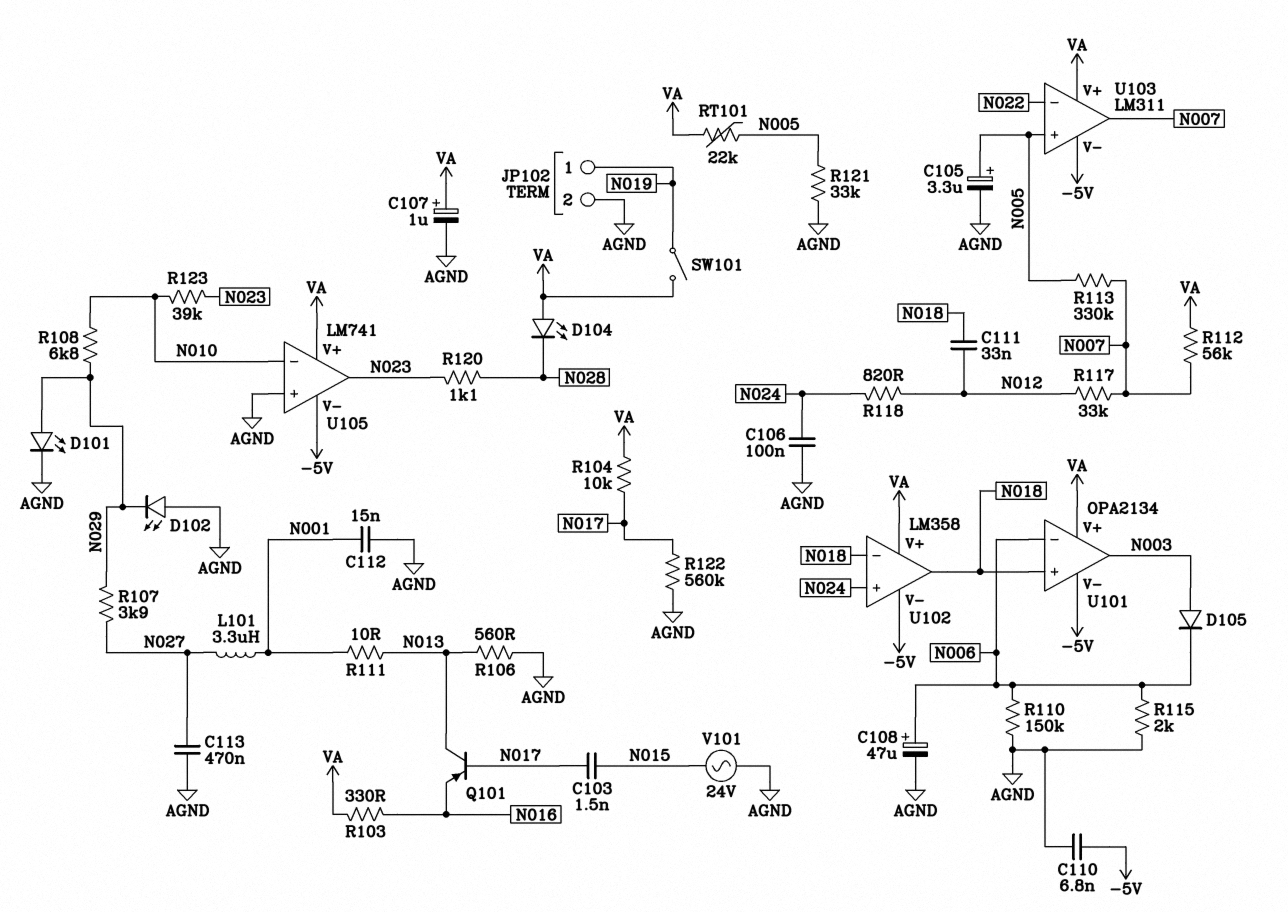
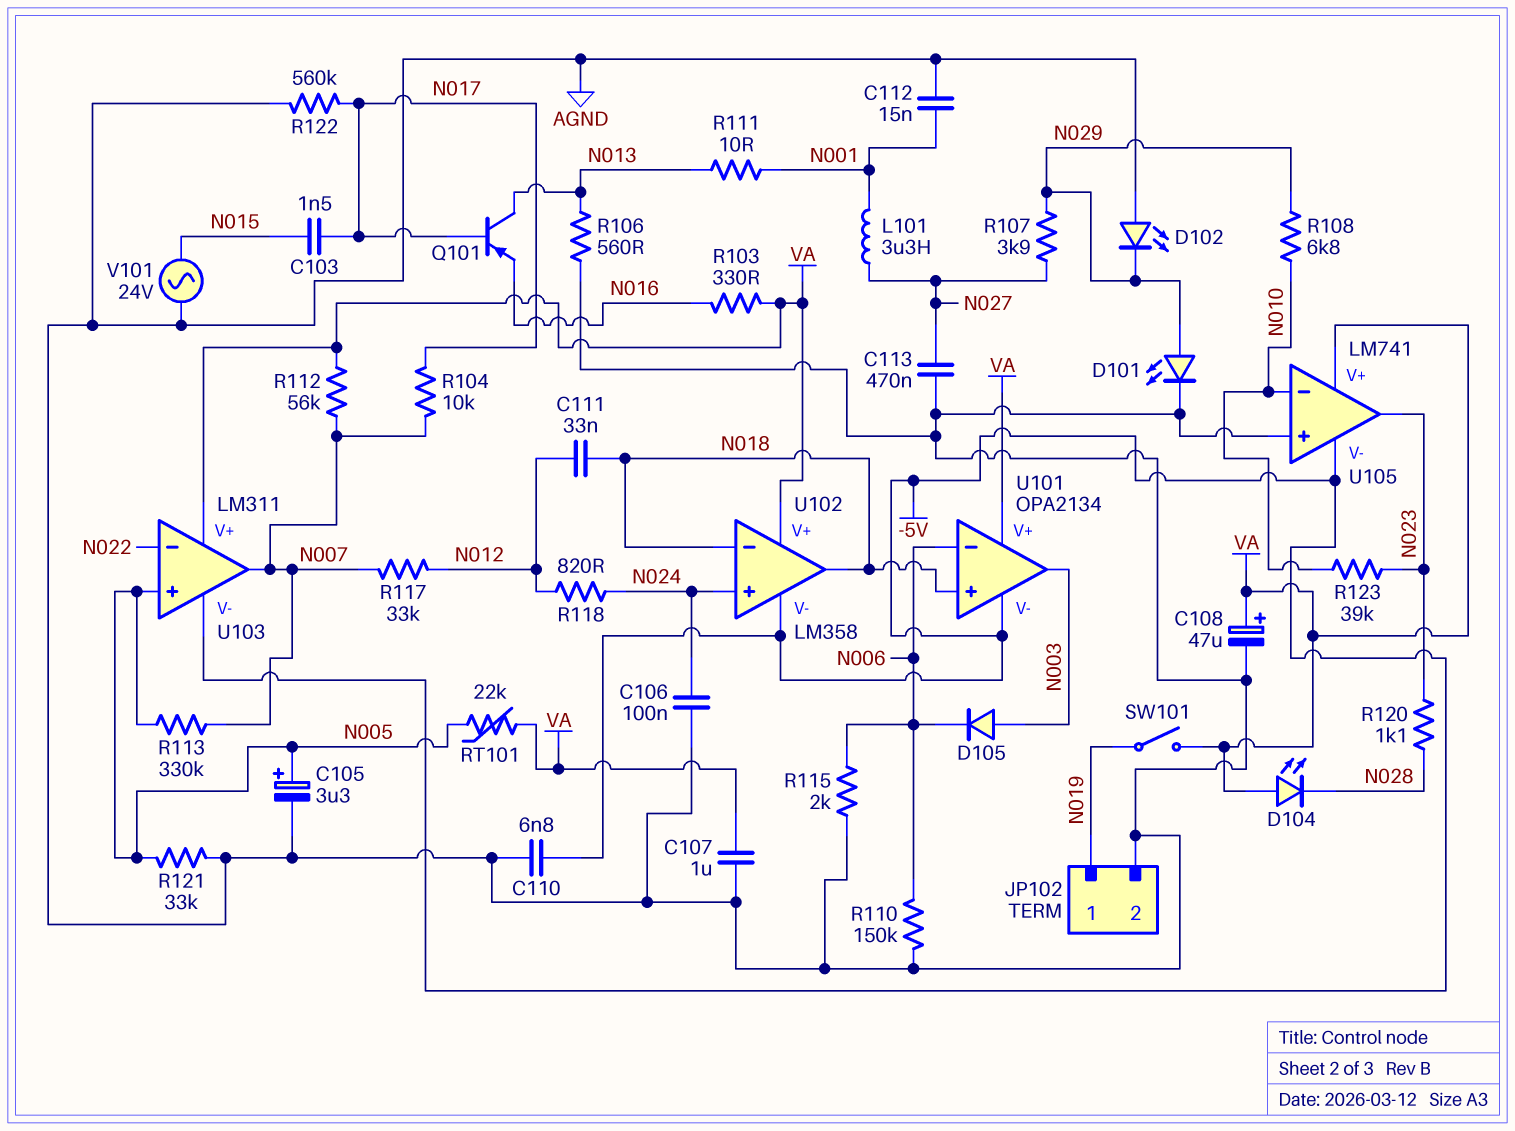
C107: 1uF (plus VA, minus AGND) -> 1uF (AGND, VA)
C108: 47uF (plus N006, minus AGND) -> 47uF (plus VA, minus AGND)
R104: 10k (N017, VA) -> 10k (N007, N017)

